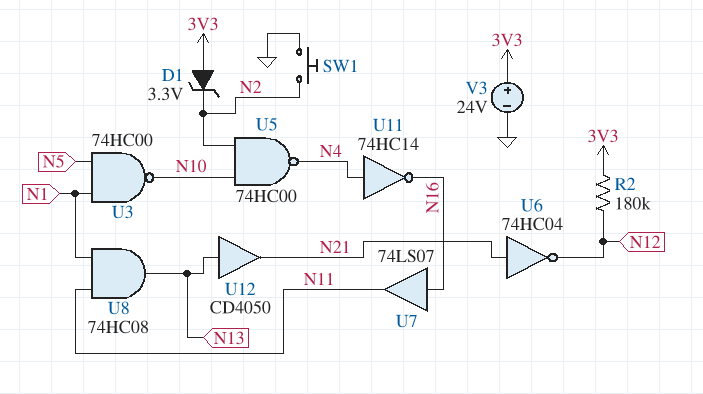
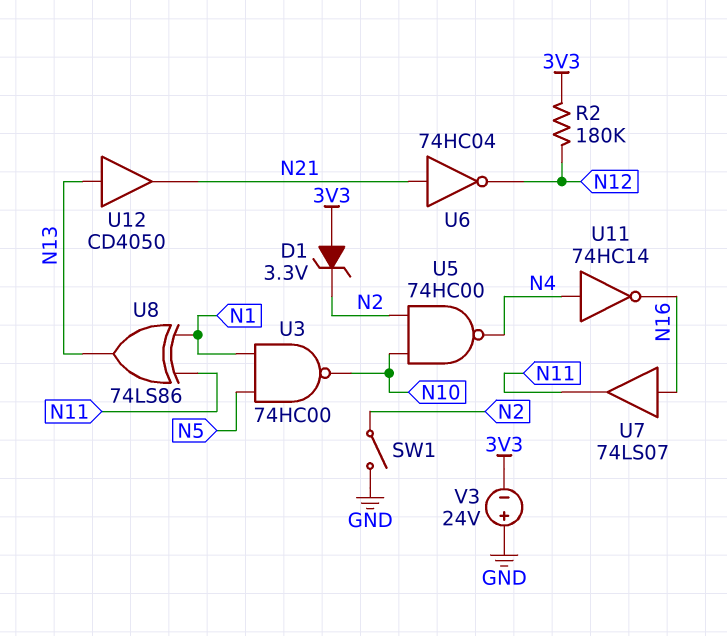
SW1: button (GND, N2) -> switch (GND, N2)
U8: AND 74HC08 (in N1, in N11, out N13) -> XOR 74LS86 (in N1, in N11, out N13)
V3: 24V (plus 3V3, minus GND) -> 24V (plus GND, minus 3V3)

